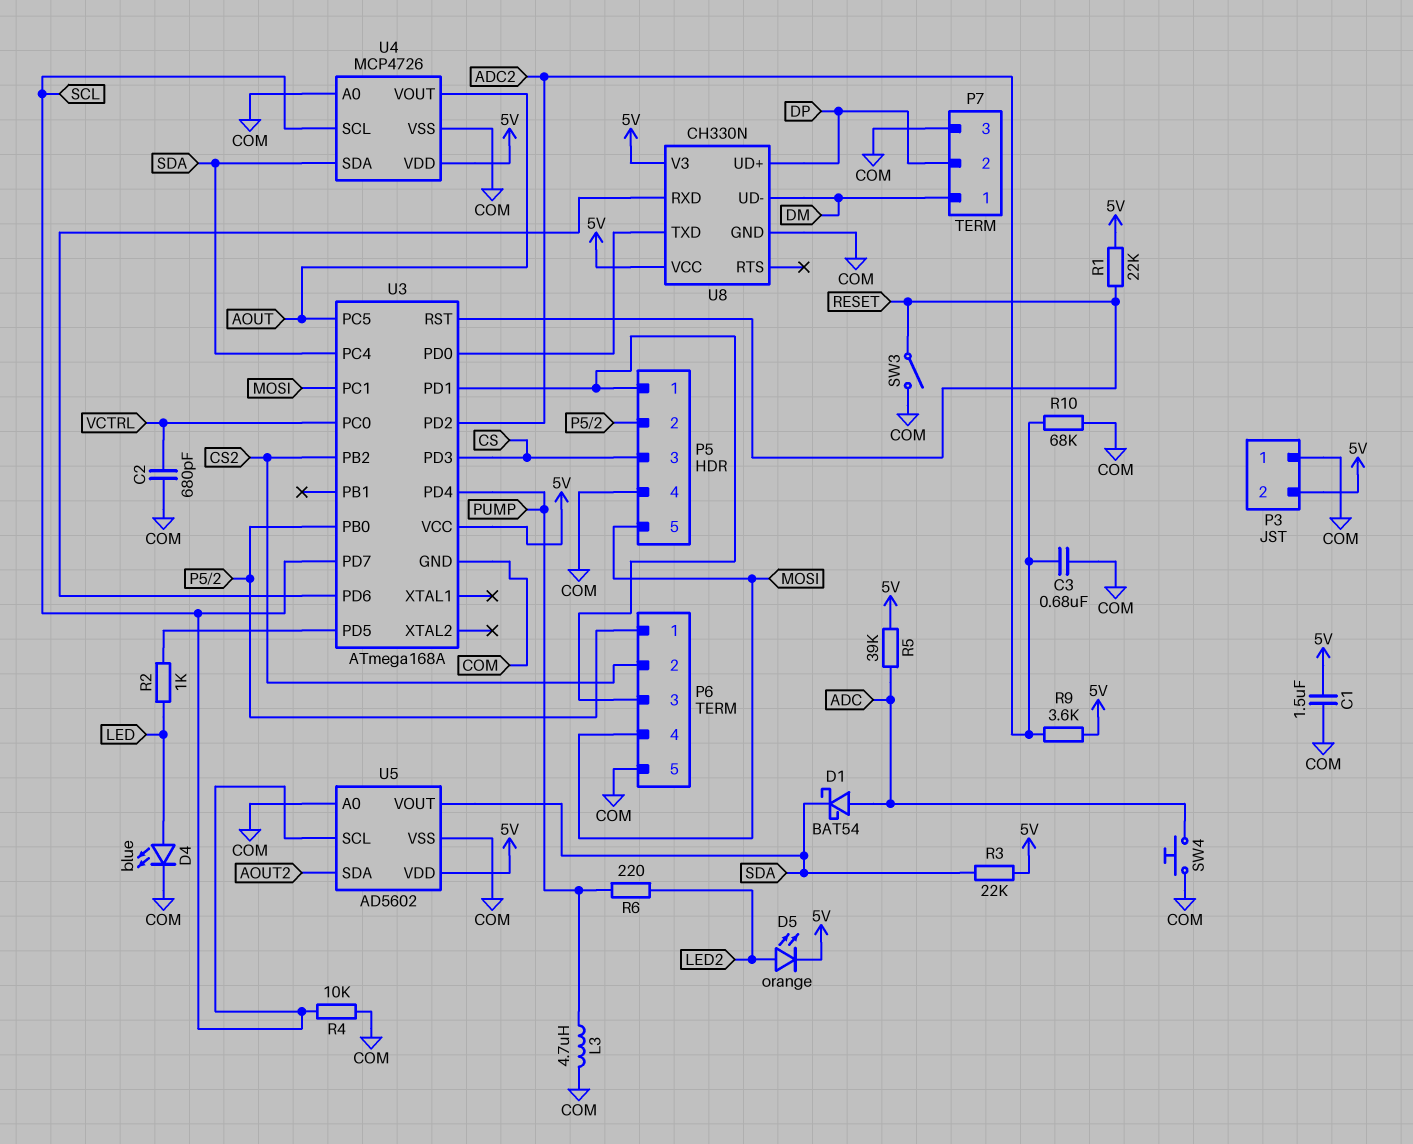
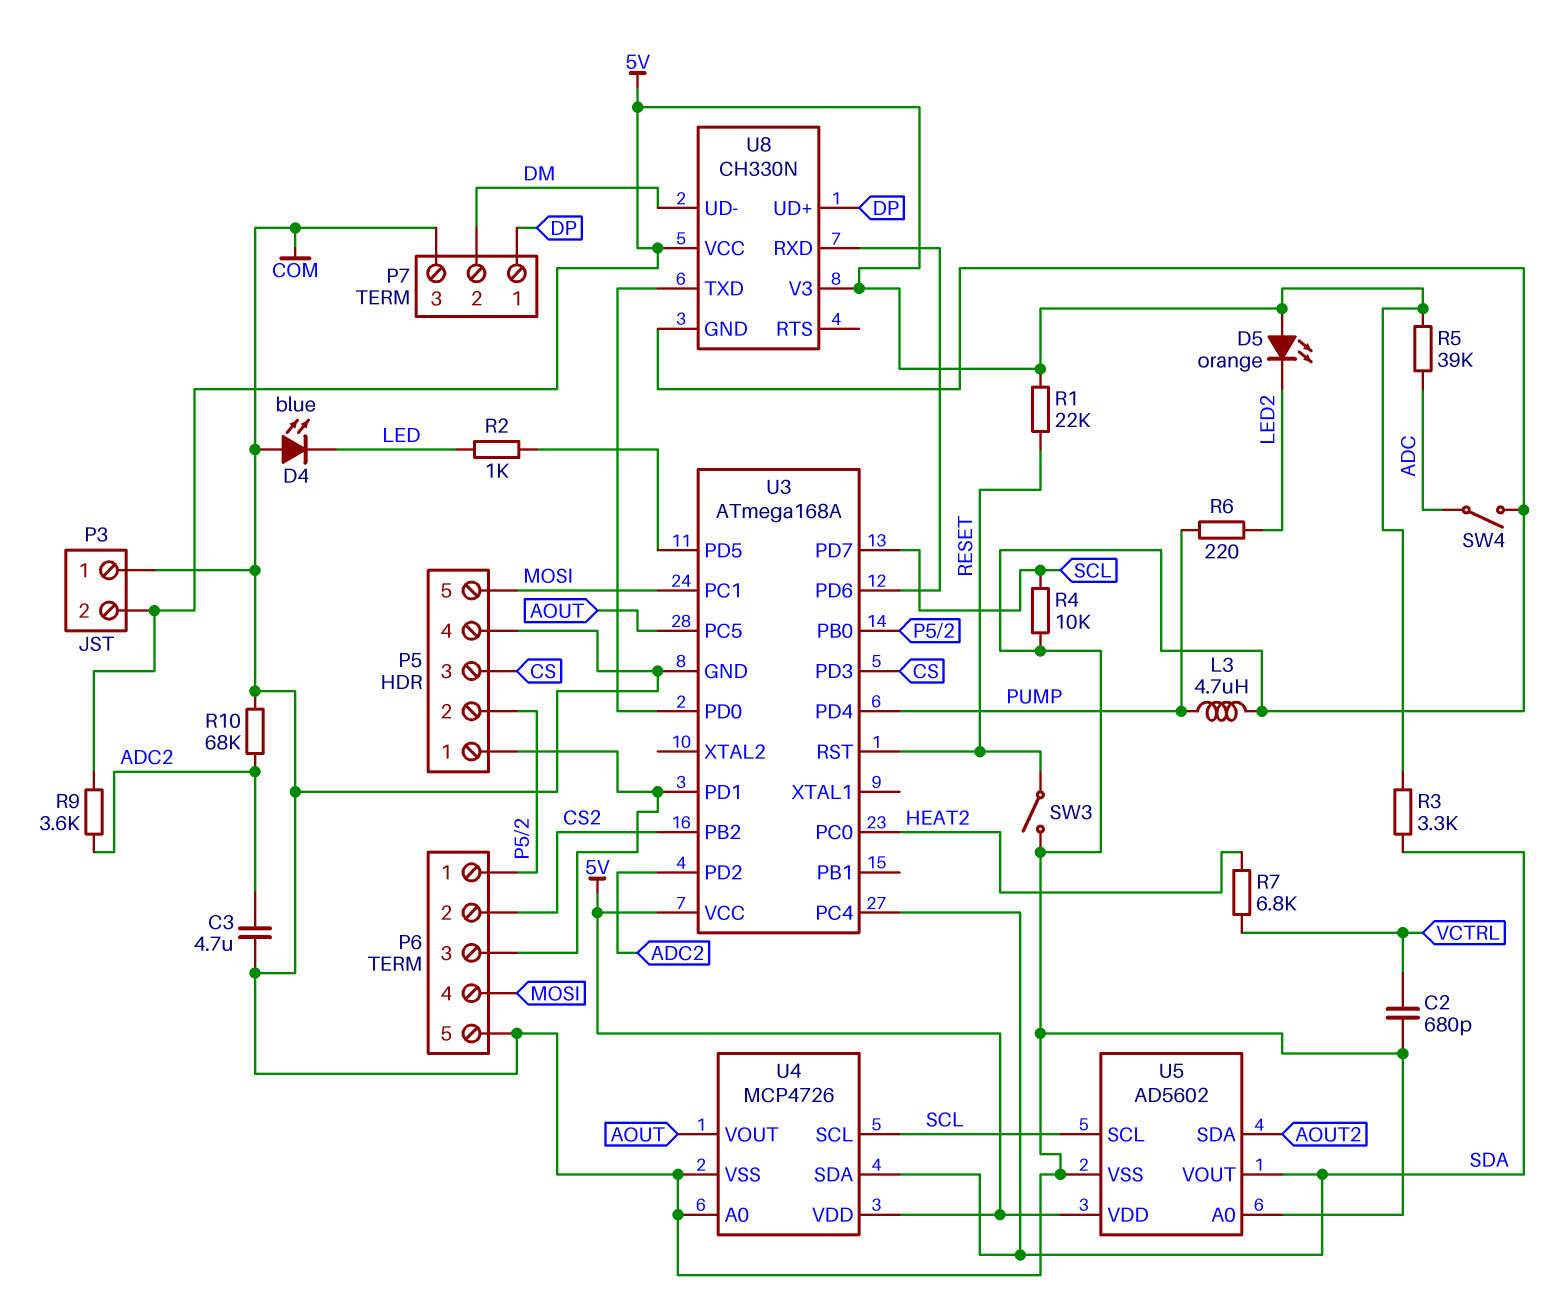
C1: 1.5uF (5V, COM) -> none
C3: 680nF (ADC2, COM) -> 4.7uF (ADC2, COM)
D1: schottky BAT54 (A ADC, K SDA) -> none
D4: LED blue (A LED, K COM) -> LED blue (A COM, K LED)
D5: LED orange (A LED2, K 5V) -> LED orange (A 5V, K LED2)
P7 pin 1: DM -> DP
P7 pin 2: DP -> DM
R3: 22k (5V, SDA) -> 3.3k (5V, SDA)
R7: none -> 6.8k (HEAT2, VCTRL)
SW4: button (ADC, COM) -> switch (ADC, COM)
U3 pin PC0: VCTRL -> HEAT2

